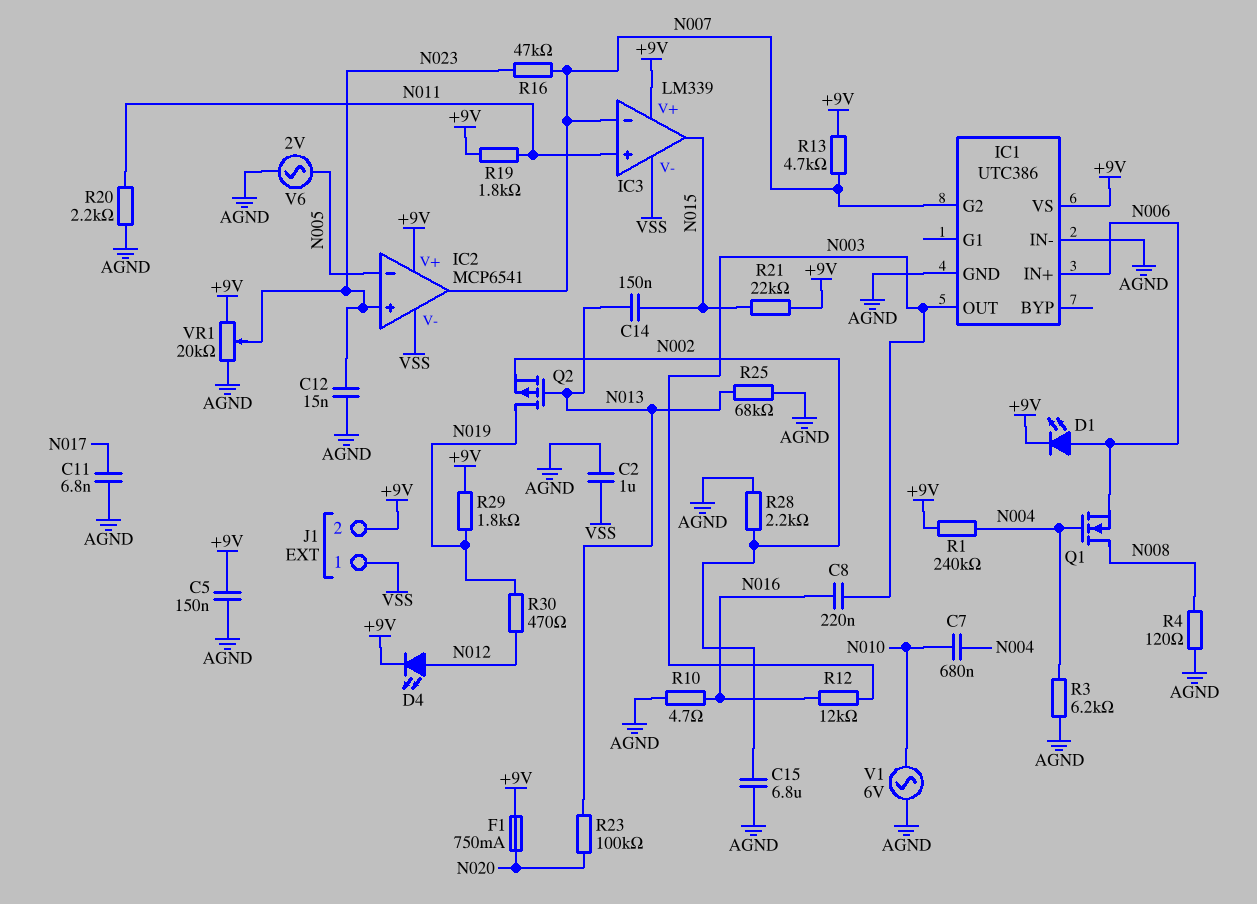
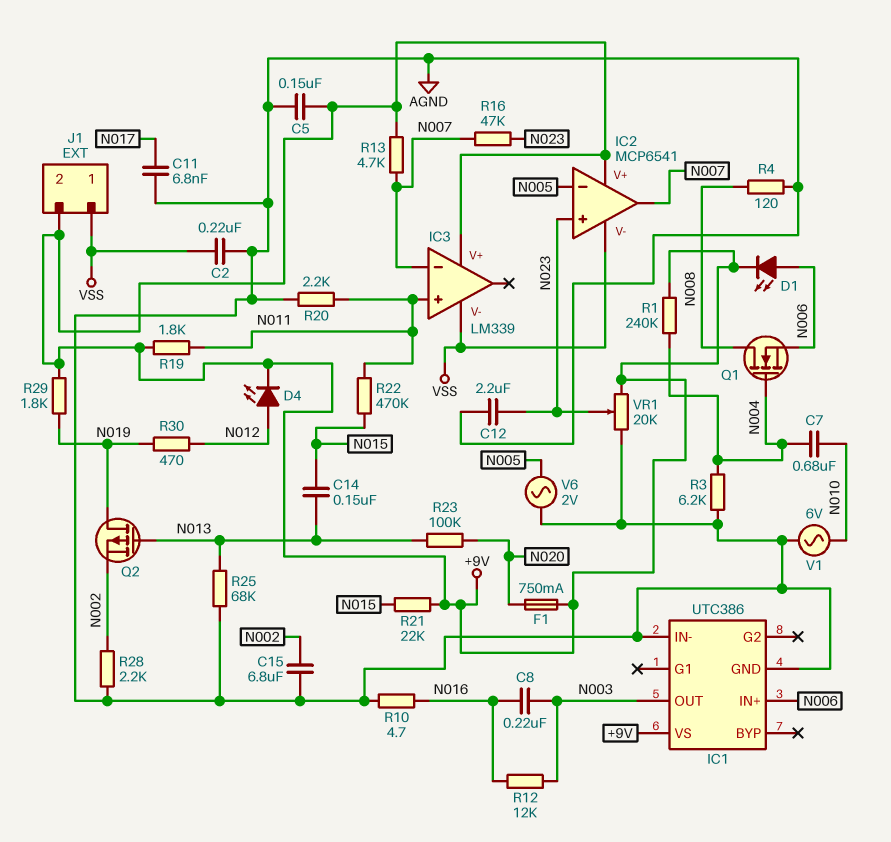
C2: 1uF (AGND, VSS) -> 220nF (AGND, VSS)
C12: 15nF (AGND, N023) -> 2.2uF (AGND, N023)
IC1 pin G2: N007 -> none
IC3 pin out: N015 -> none
R22: none -> 470k (N011, N015)

